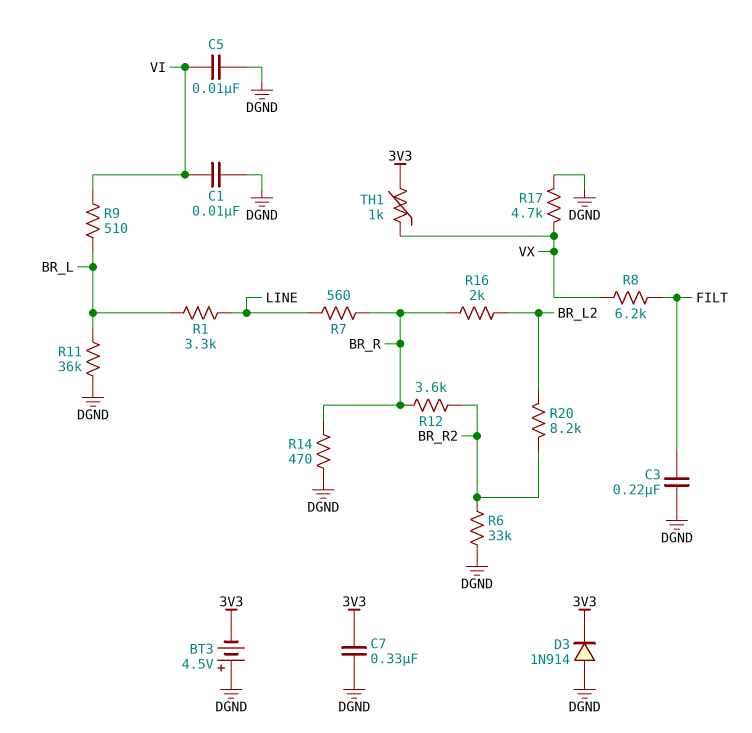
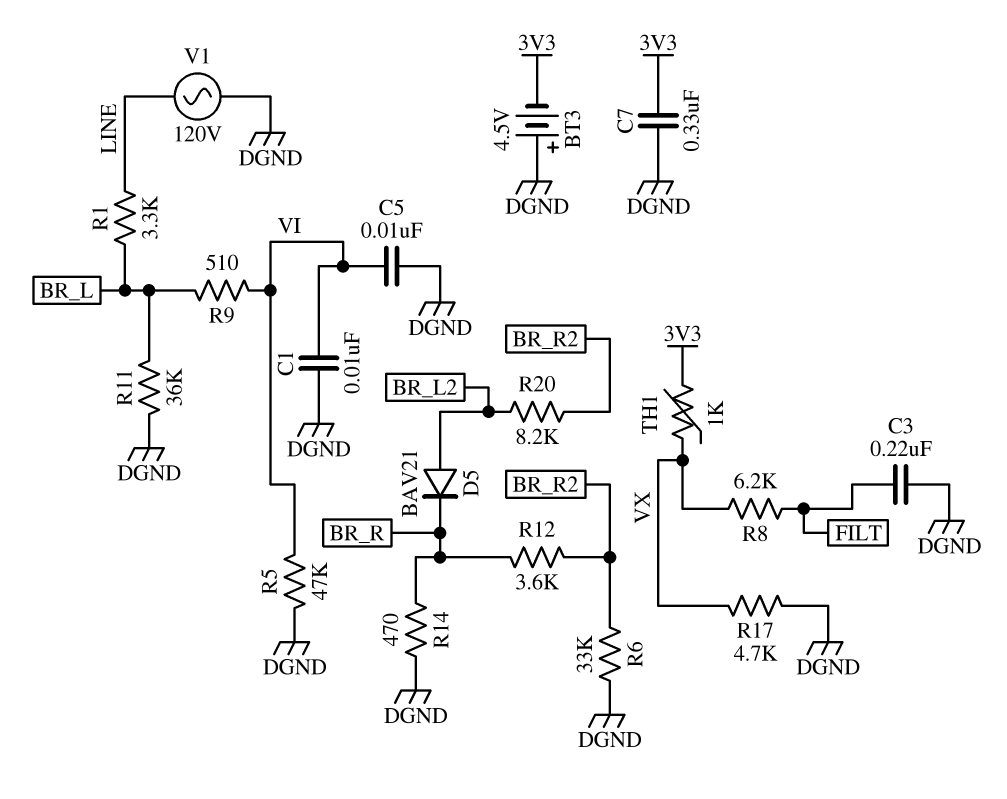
D3: diode 1N914 (A DGND, K 3V3) -> none
D5: none -> diode BAV21 (A BR_L2, K BR_R)
R5: none -> 47k (DGND, VI)
R7: 560 (BR_R, LINE) -> none
R16: 2k (BR_L2, BR_R) -> none
V1: none -> AC 120V (DGND, LINE)

